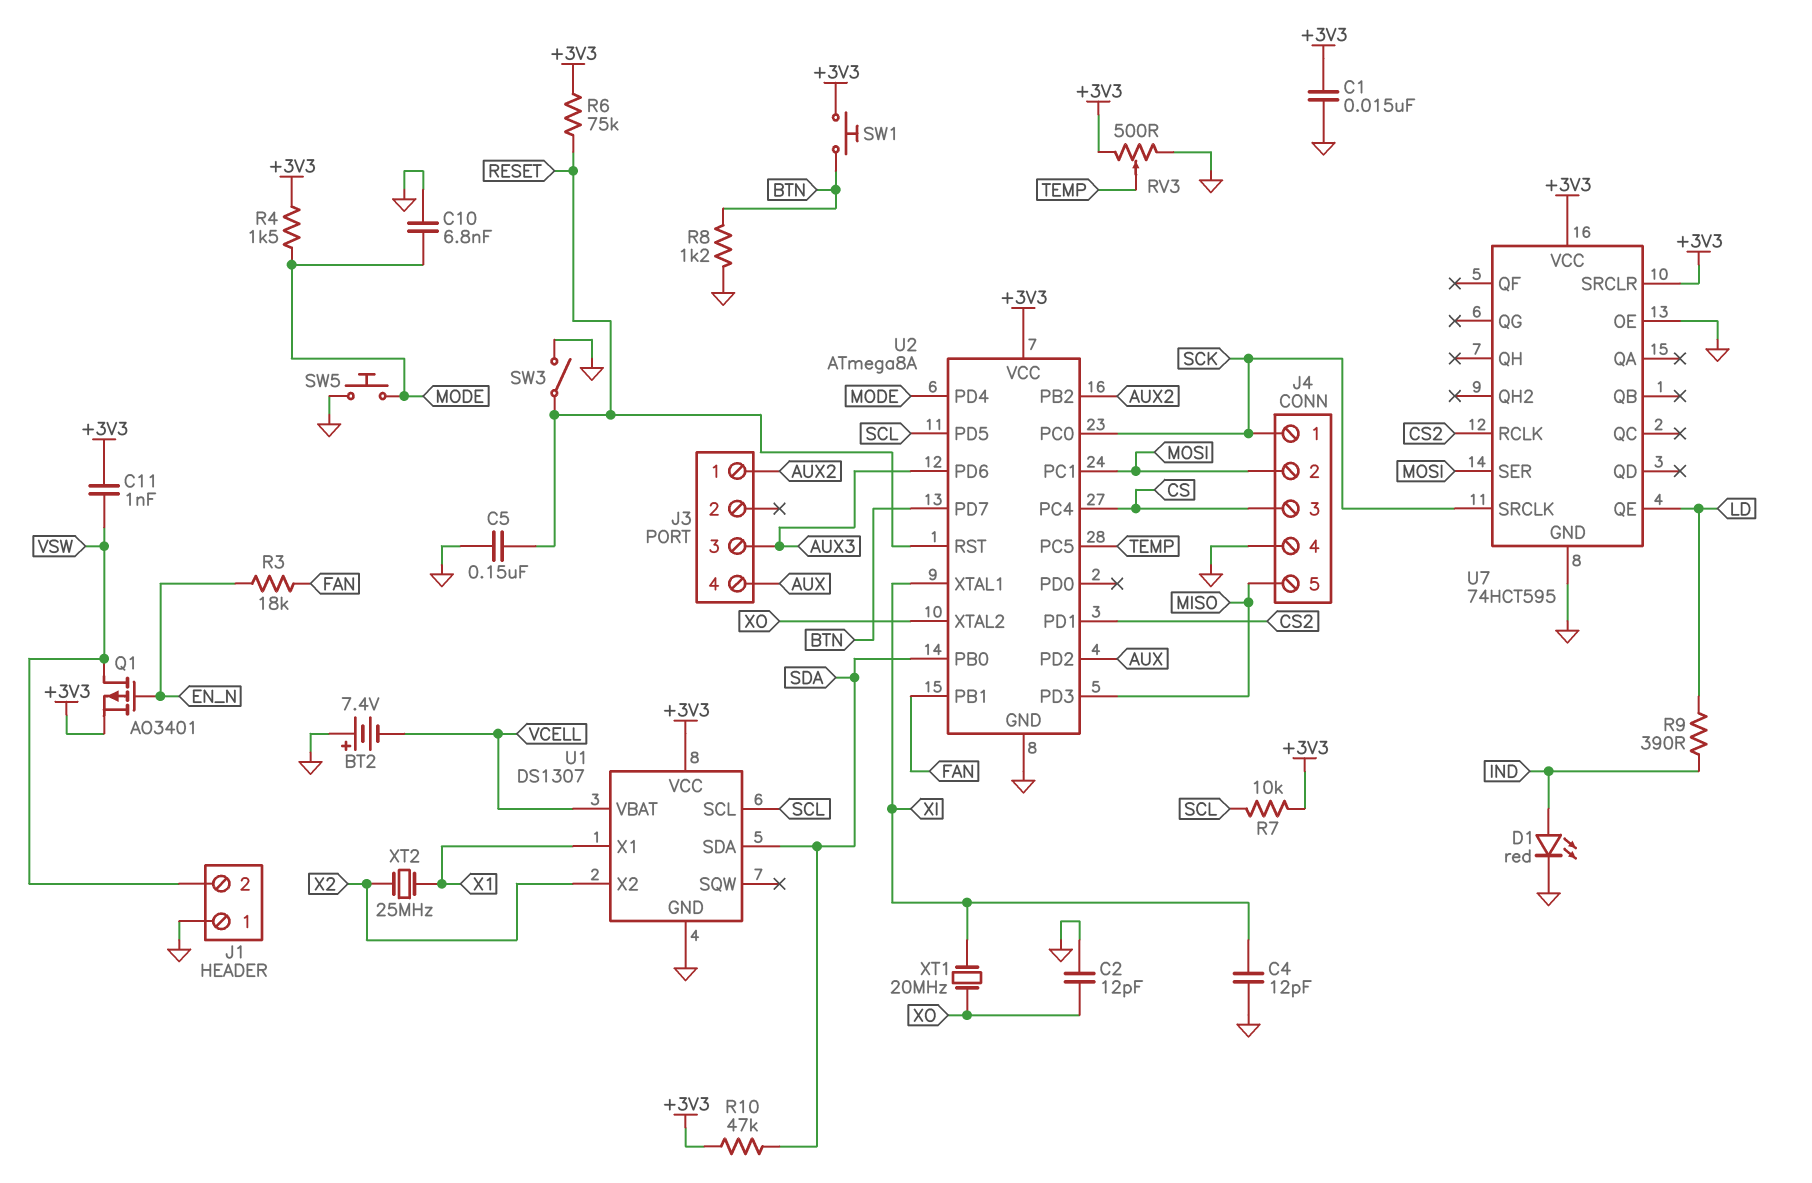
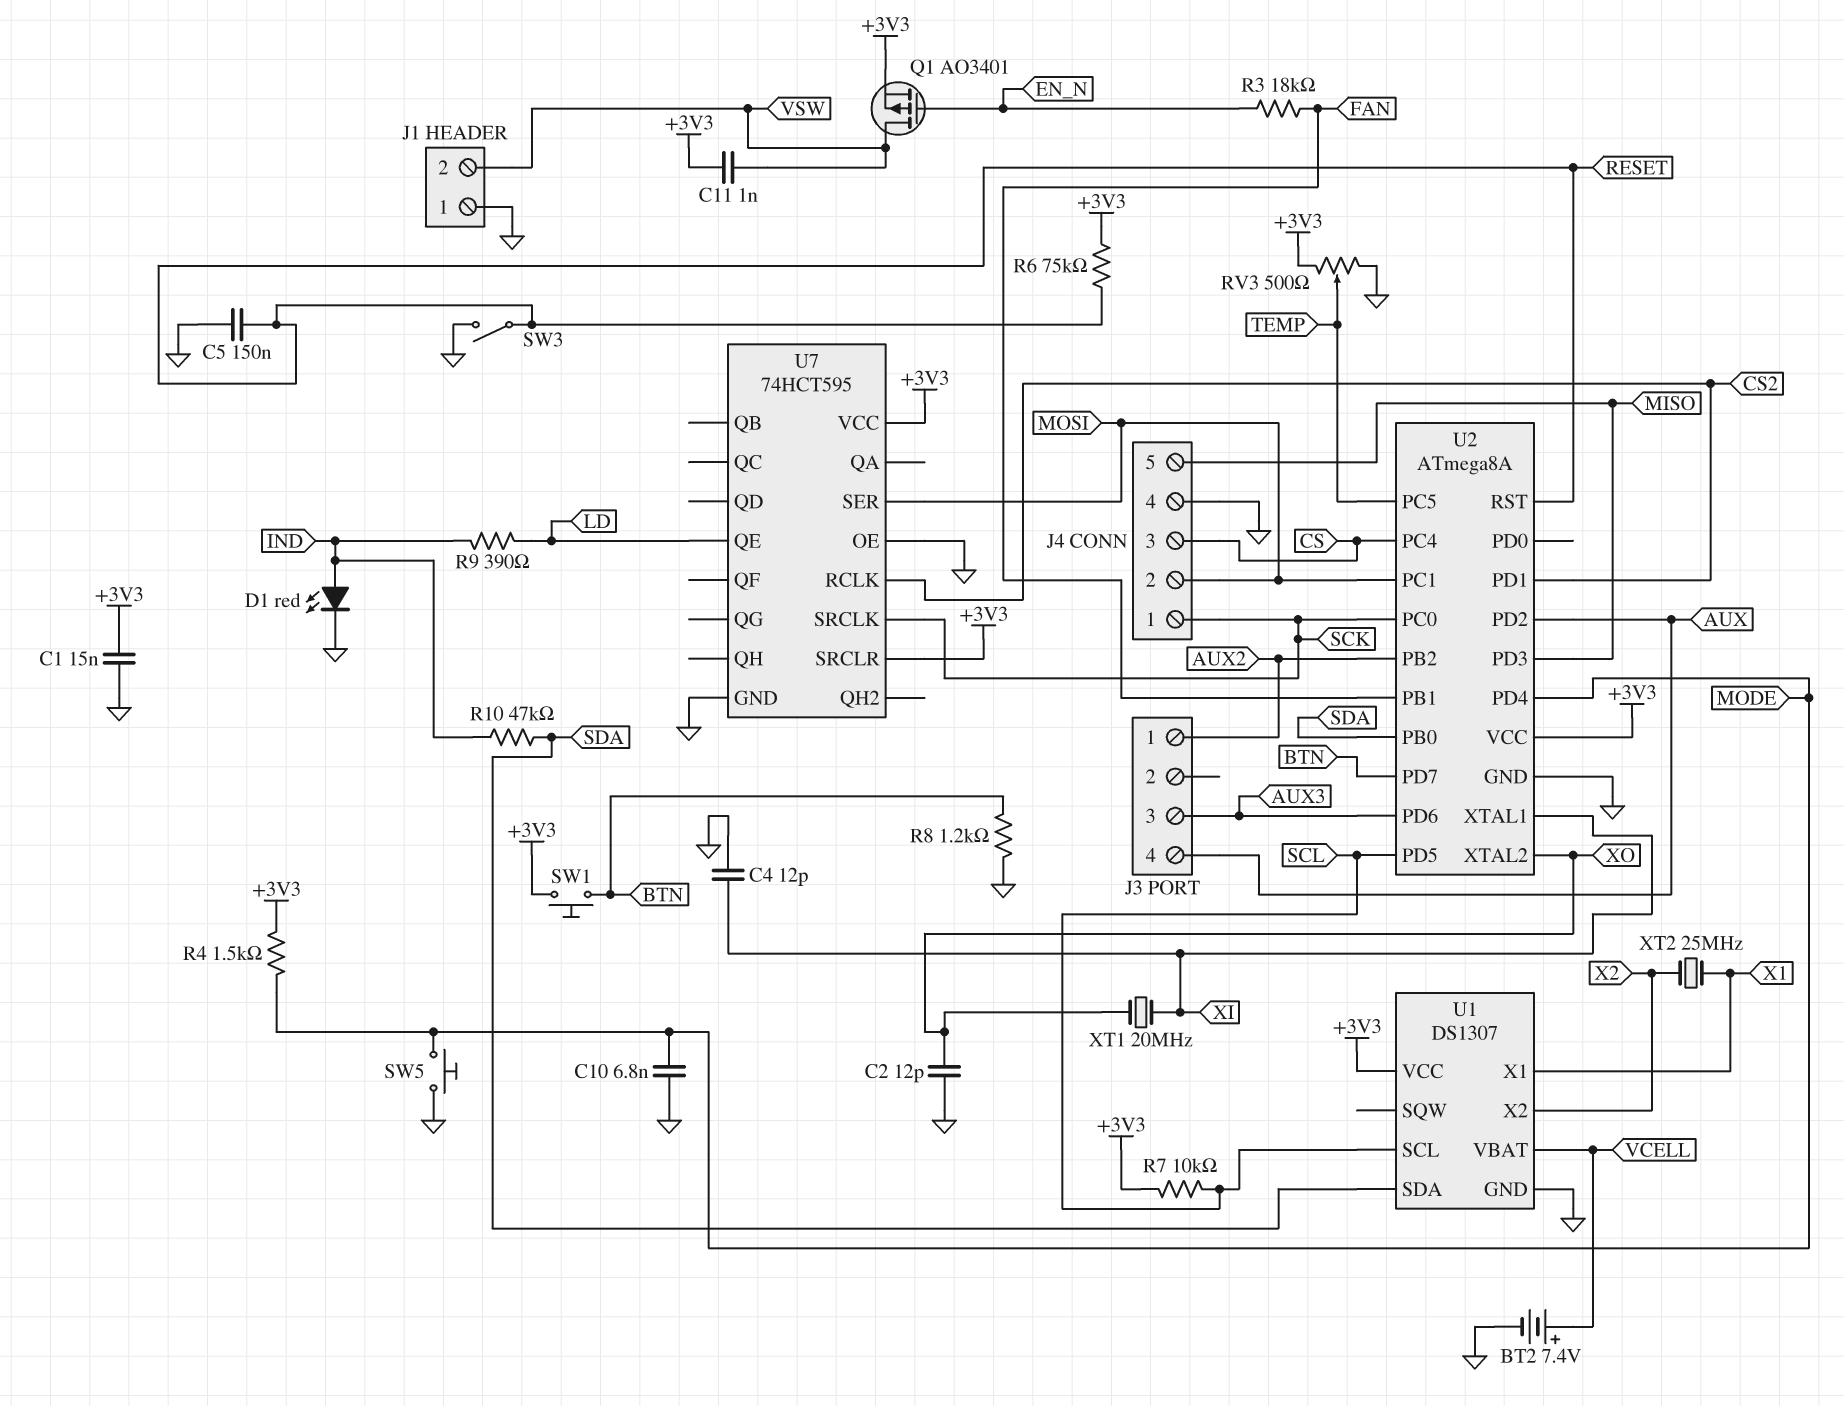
BT2: 7.4V (plus GND, minus VCELL) -> 7.4V (plus VCELL, minus GND)
R10: 47k (+3V3, SDA) -> 47k (IND, SDA)

